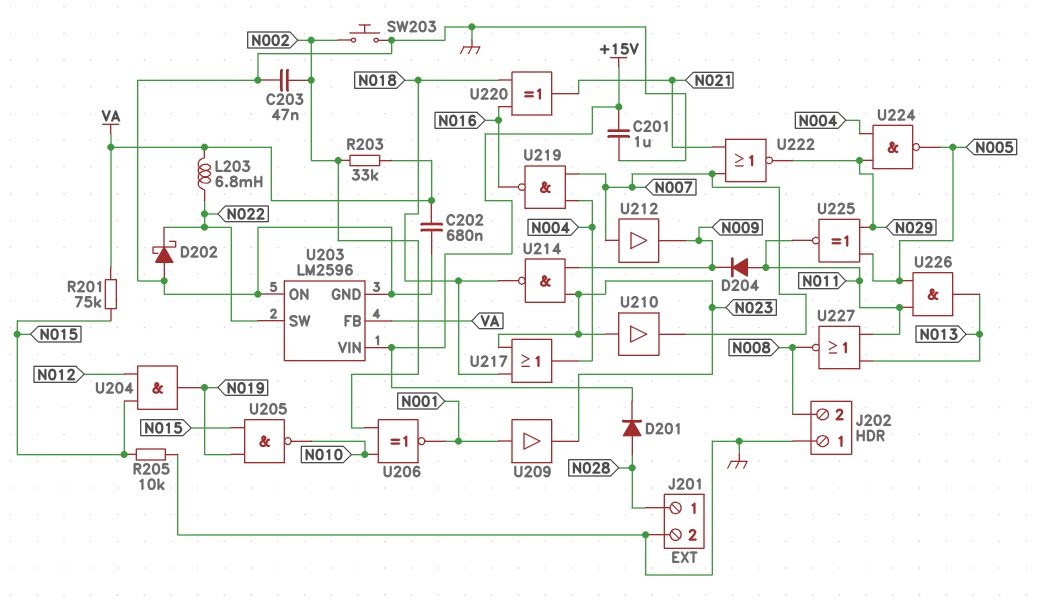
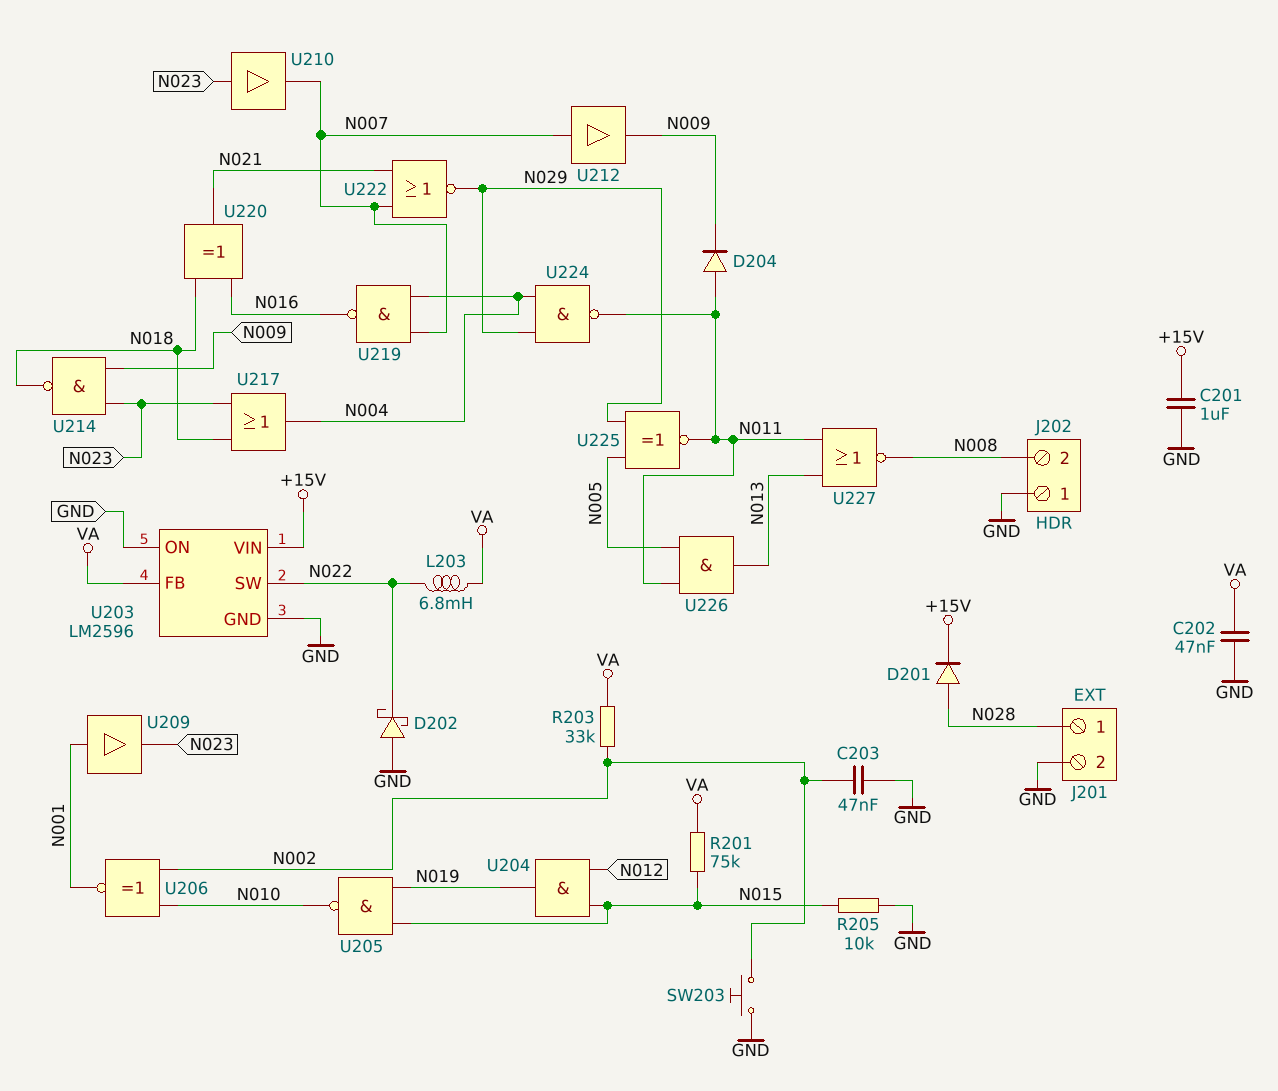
C202: 680nF (GND, VA) -> 47nF (GND, VA)
U224: NAND (in N004, in N029, out N005) -> NAND (in N004, in N029, out N011)

